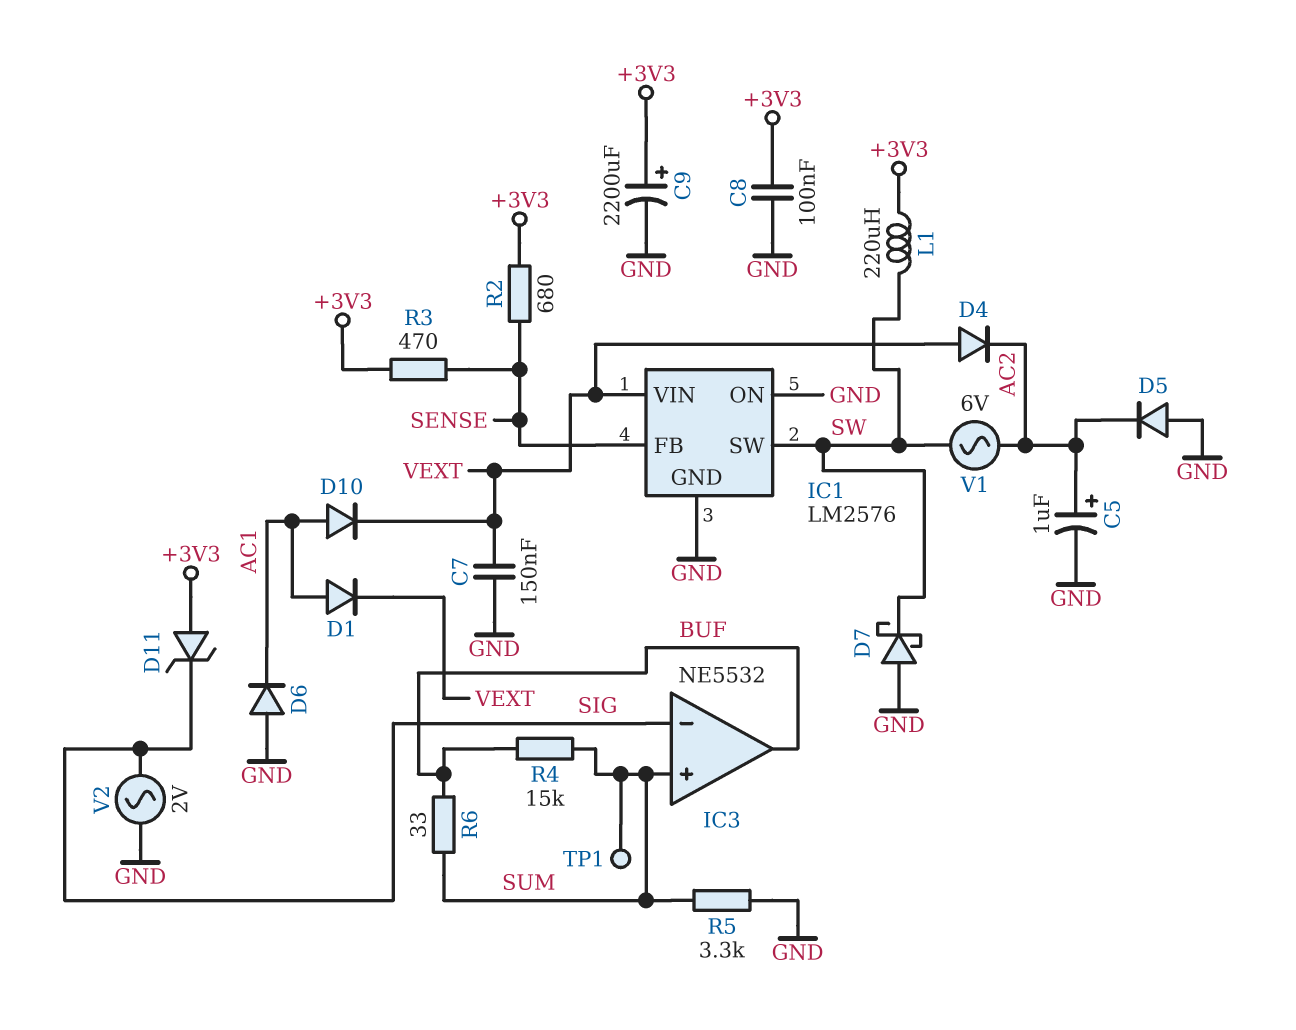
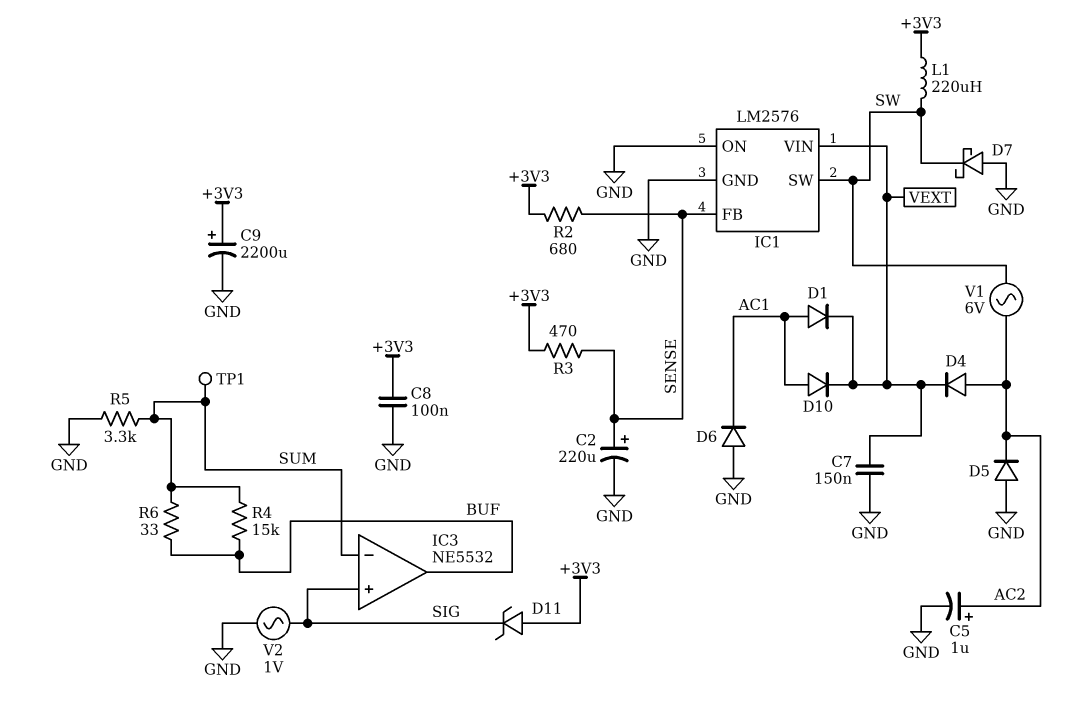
C2: none -> 220uF (plus SENSE, minus GND)
D4: diode (A VEXT, K AC2) -> diode (A AC2, K VEXT)
IC3 pin in+: SUM -> SIG
IC3 pin in-: SIG -> SUM
V2: AC 2V (GND, SIG) -> AC 1V (GND, SIG)

